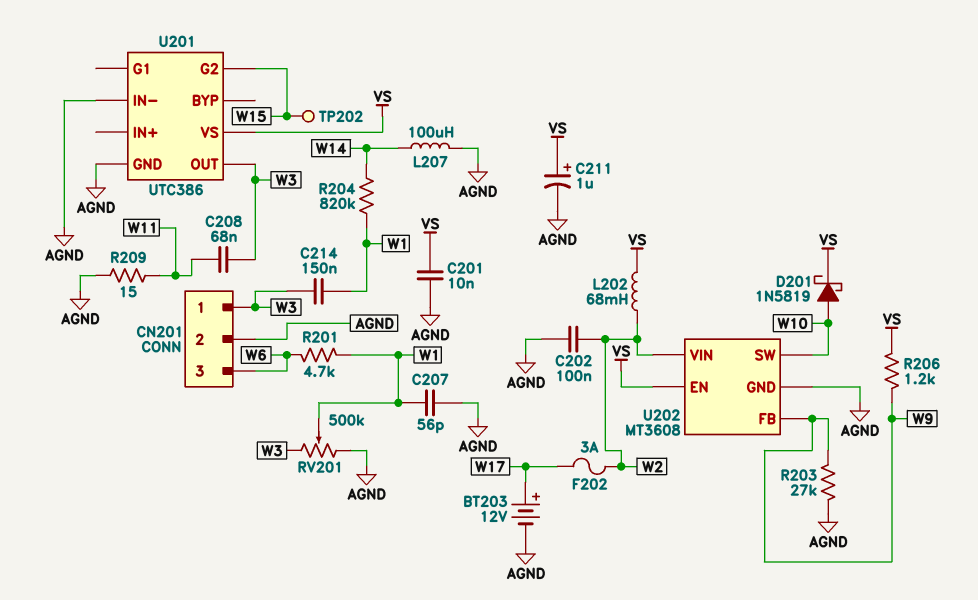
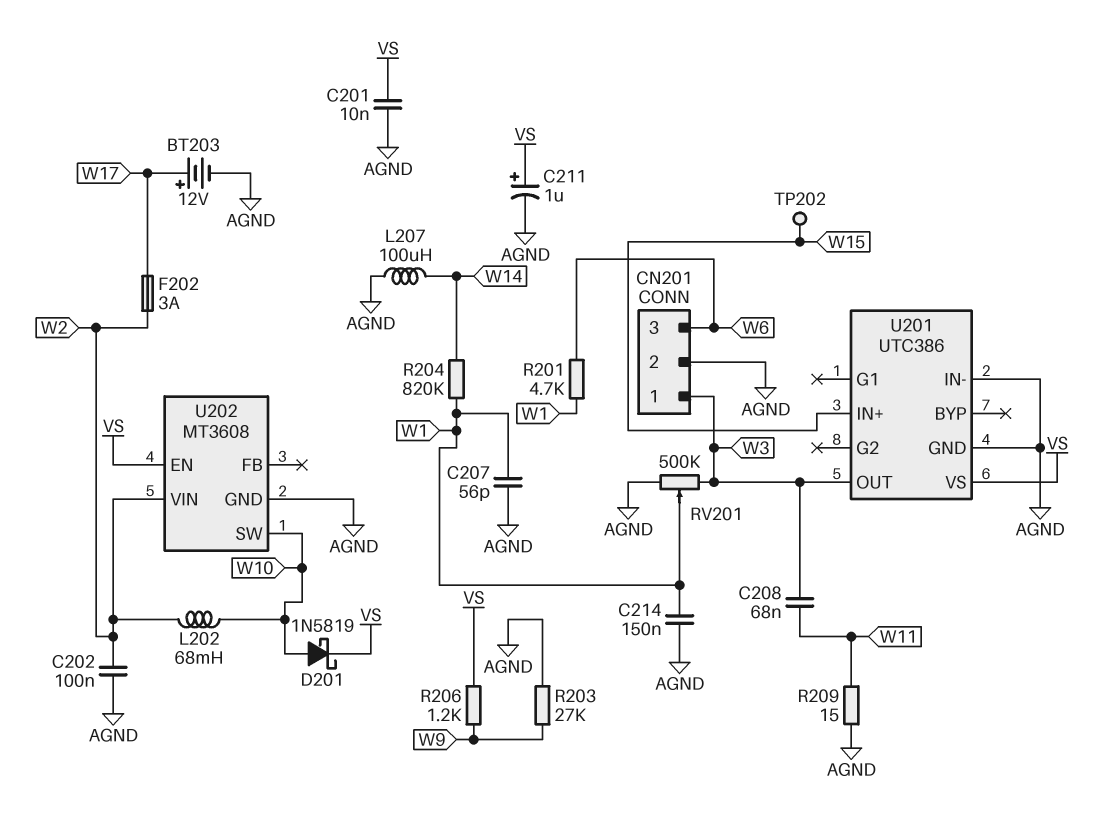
C214: 150nF (W1, W3) -> 150nF (AGND, W1)
L202: 68mH (VS, W2) -> 68mH (W2, W10)
U201 pin G2: W15 -> none
U201 pin IN+: none -> W15
U202 pin FB: W9 -> none

